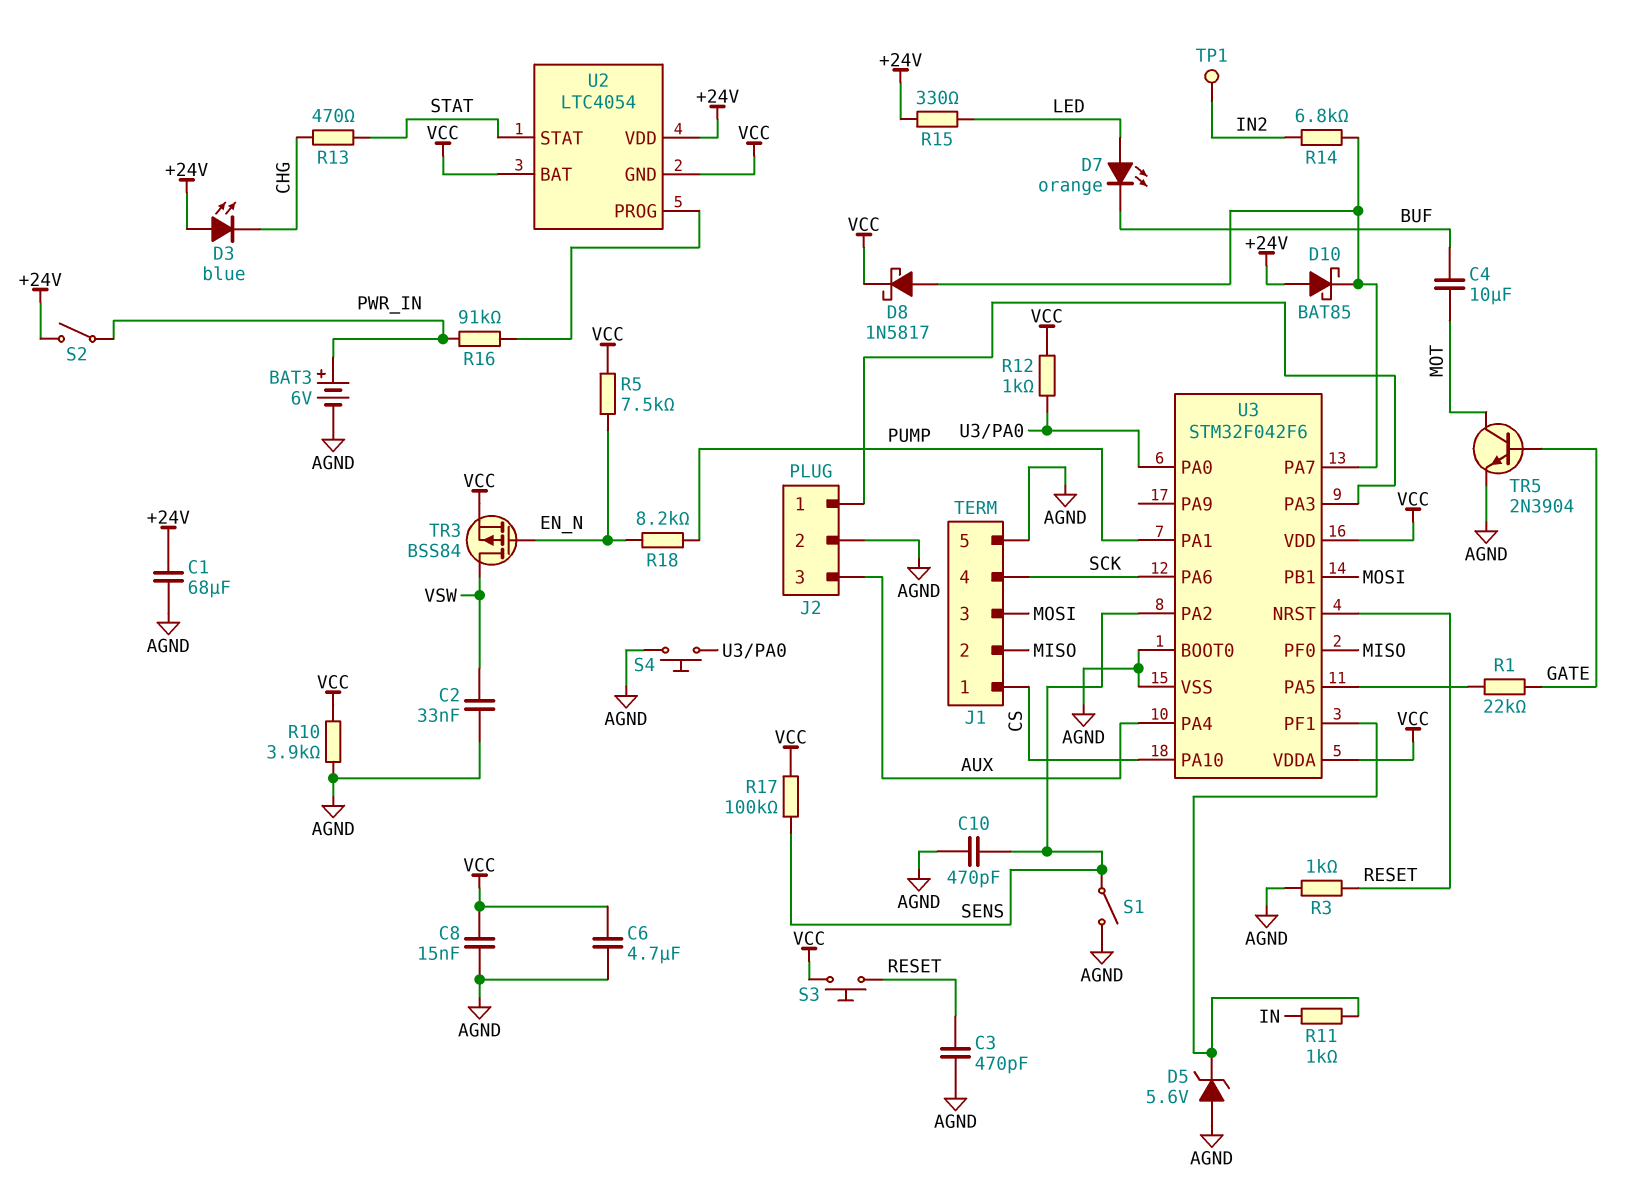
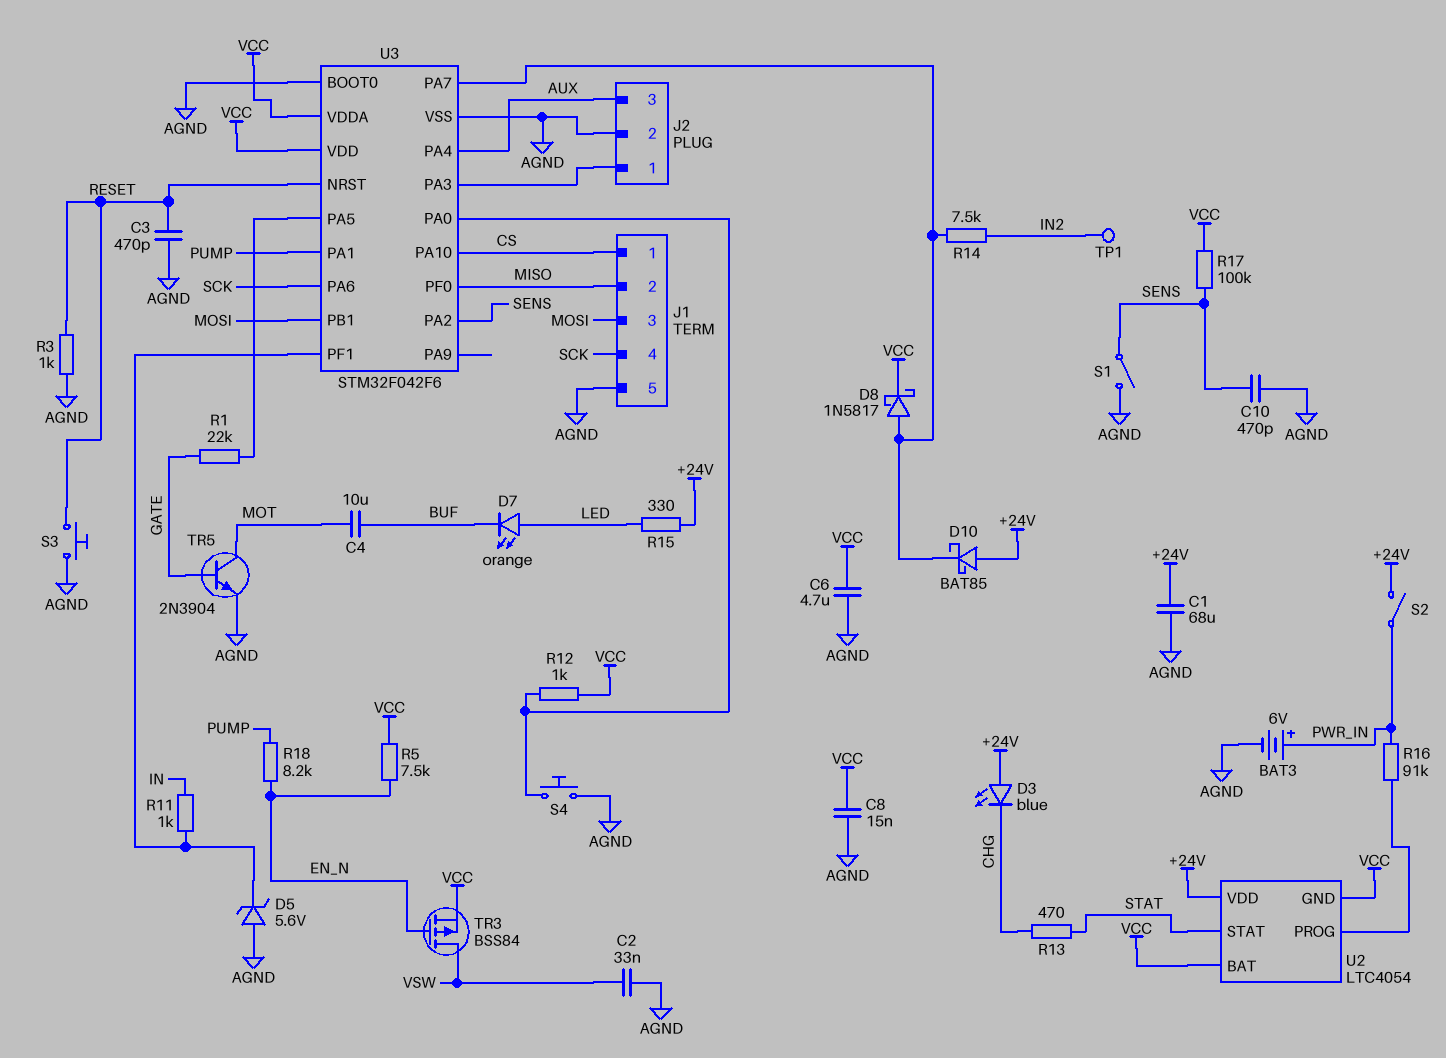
R10: 3.9k (AGND, VCC) -> none
R14: 6.8k (IN2, U3/PA7) -> 7.5k (IN2, U3/PA7)
S3: button (RESET, VCC) -> button (AGND, RESET)

